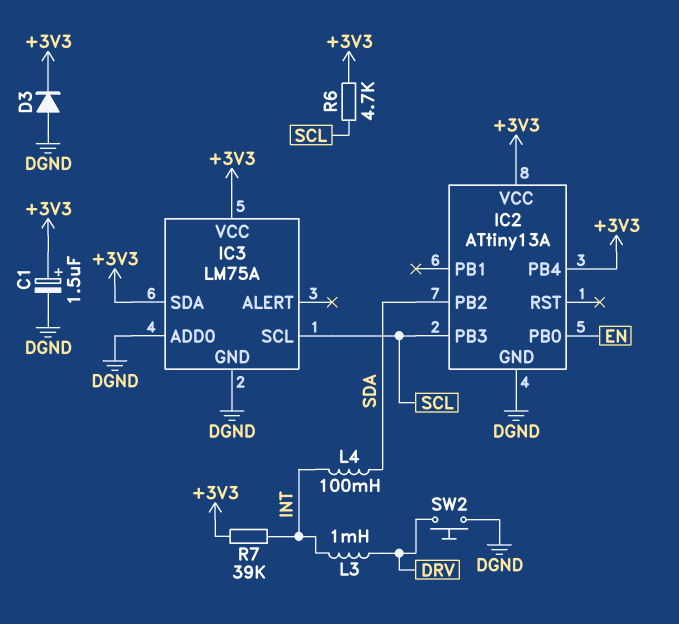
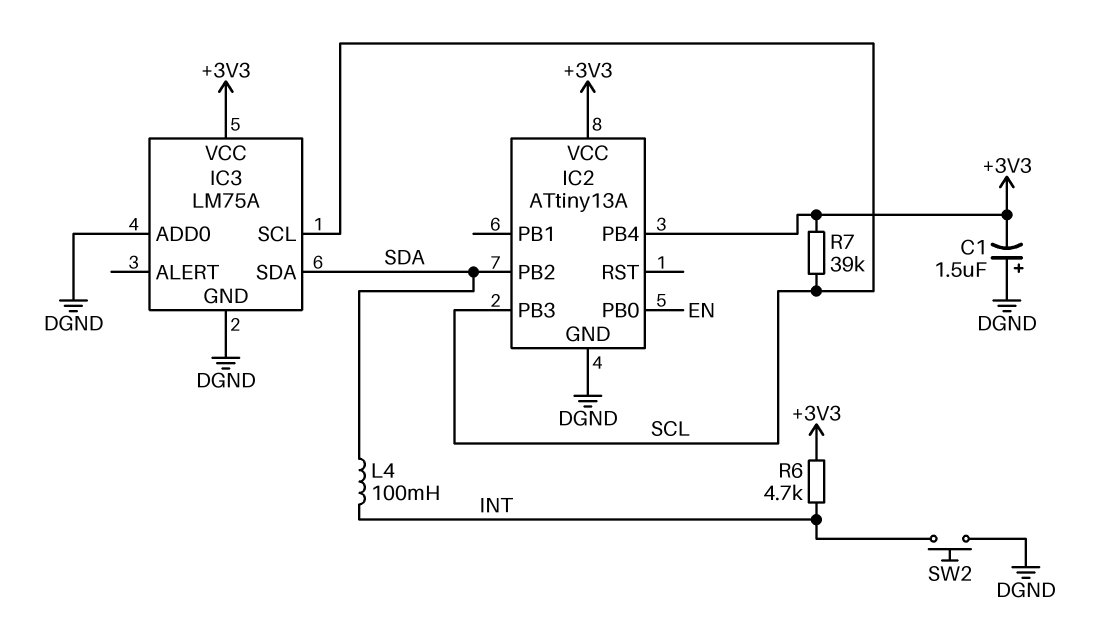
C1: 1.5uF (plus +3V3, minus DGND) -> 1.5uF (plus DGND, minus +3V3)
D3: diode (A DGND, K +3V3) -> none
IC3 pin SDA: +3V3 -> SDA
L3: 1mH (DRV, INT) -> none
R6: 4.7k (+3V3, SCL) -> 4.7k (+3V3, INT)
R7: 39k (+3V3, INT) -> 39k (+3V3, SCL)
SW2: button (DGND, DRV) -> button (DGND, INT)

